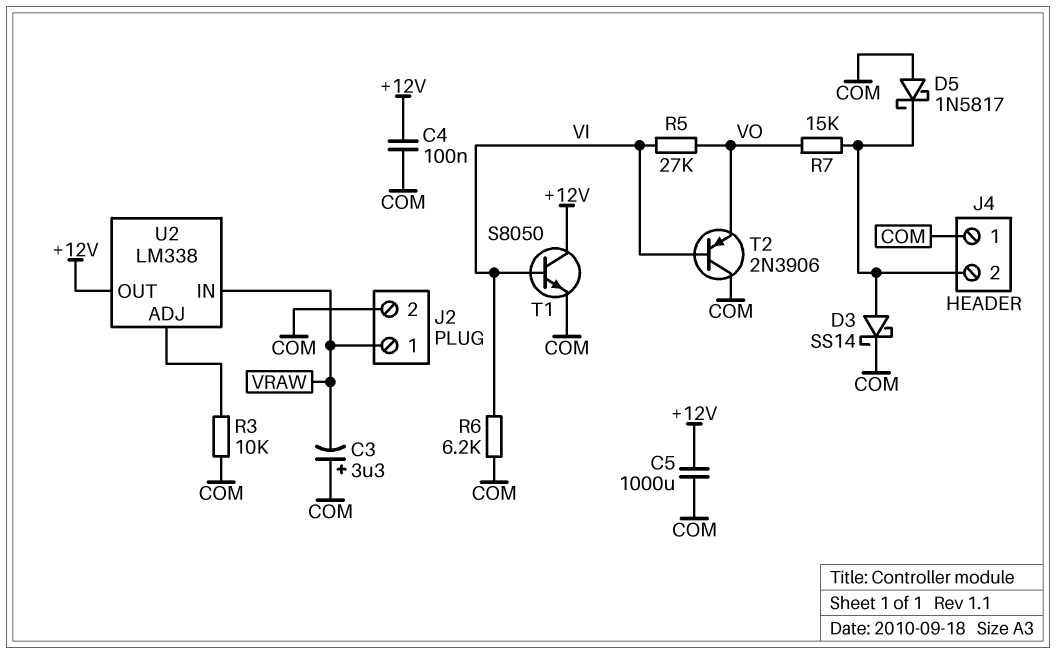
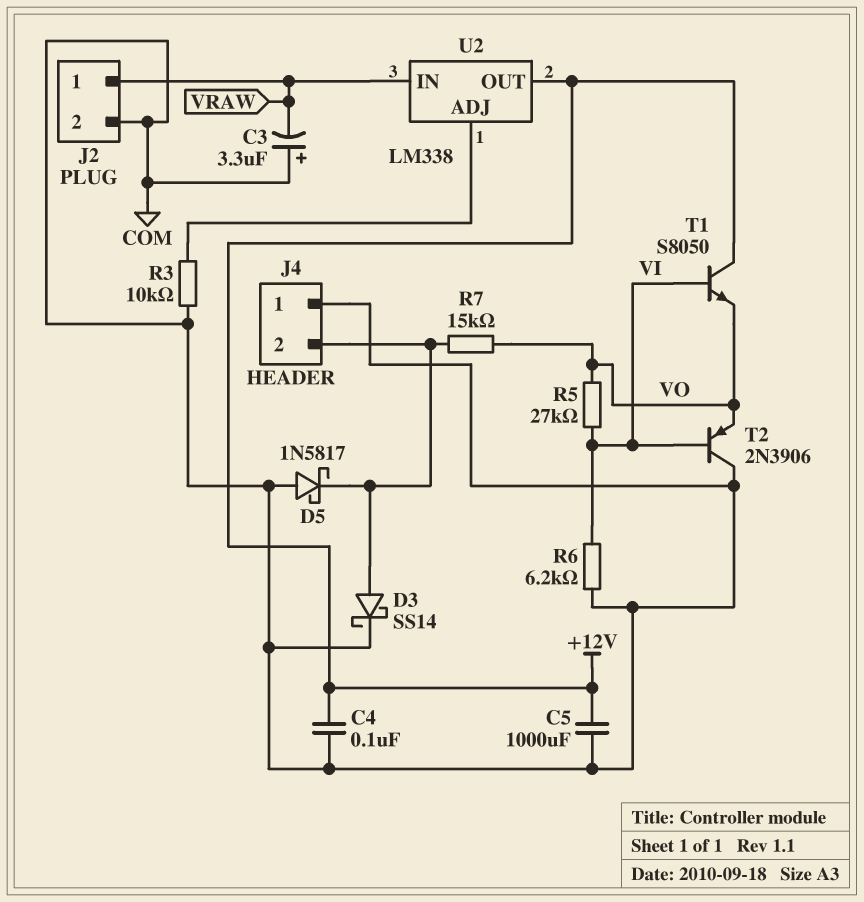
T1: NPN S8050 (B VI, C +12V, E COM) -> NPN S8050 (B VI, C +12V, E VO)

